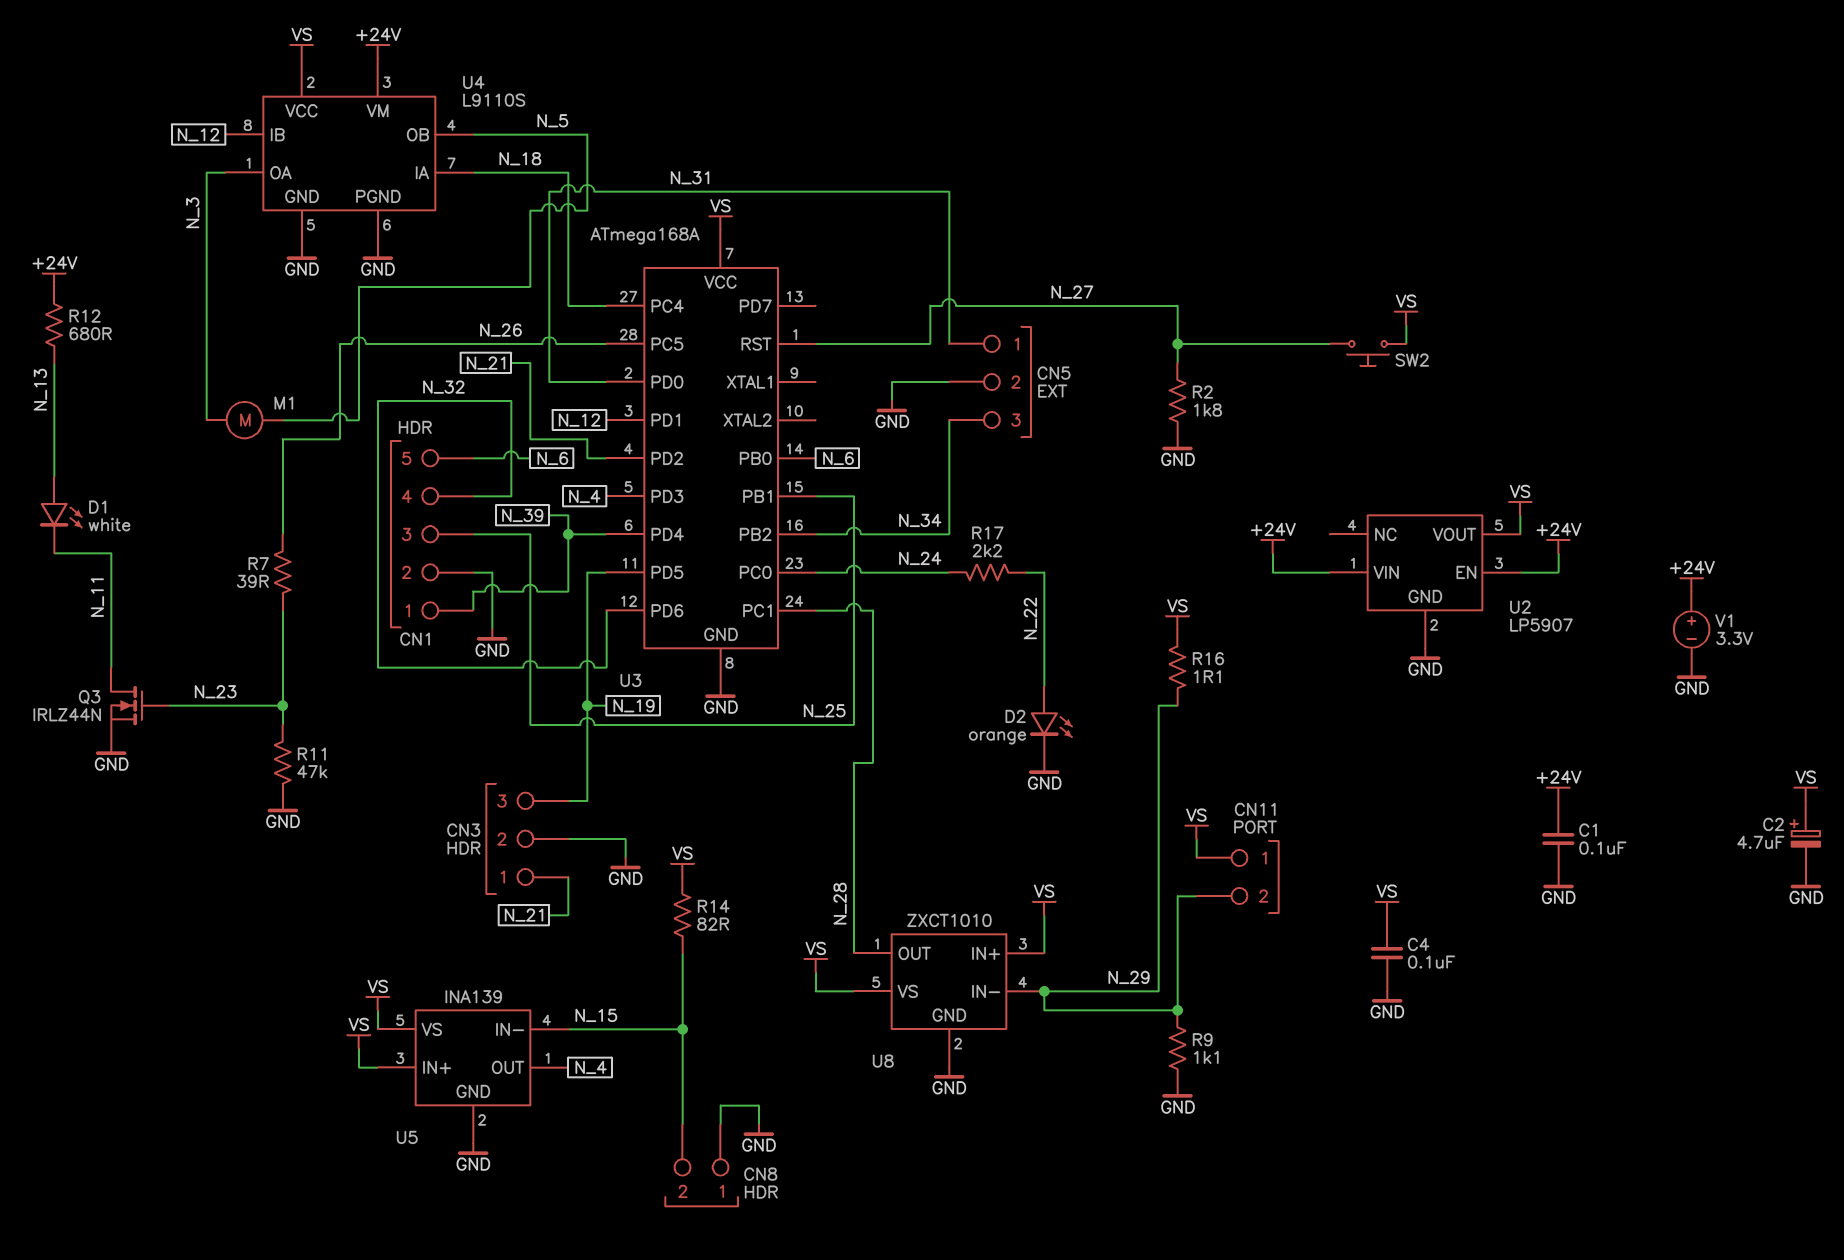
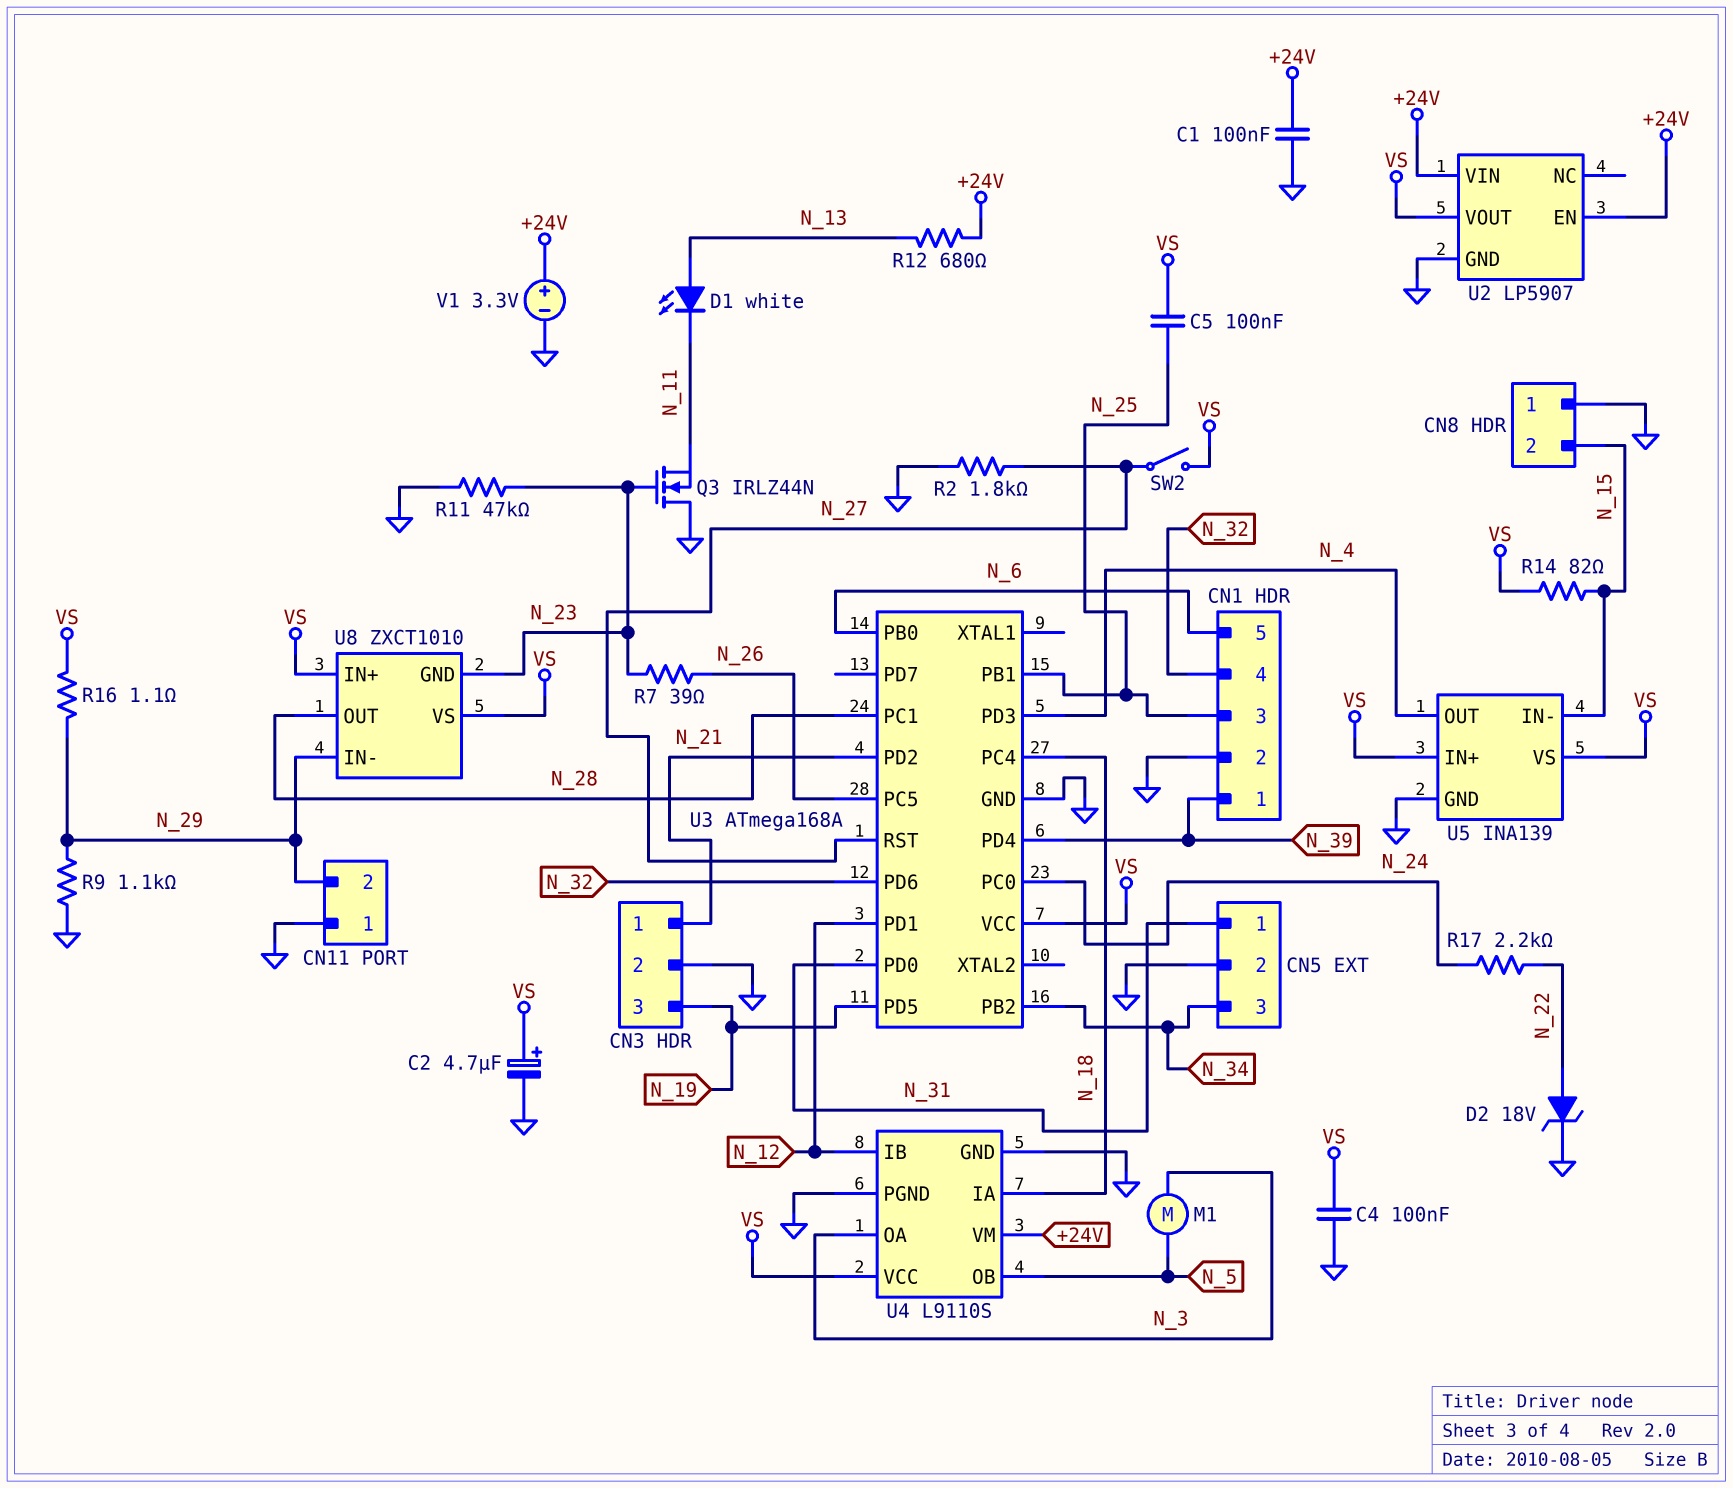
C5: none -> 100nF (N_25, VS)
CN11 pin 1: VS -> GND
D2: LED orange (A N_22, K GND) -> zener 18V (A N_22, K GND)
Q3: NMOS IRLZ44N (G N_23, D N_11, S GND) -> NMOS IRLZ44N (G N_23, D GND, S N_11)
SW2: button (N_27, VS) -> switch (N_27, VS)
U8 pin GND: GND -> N_23

